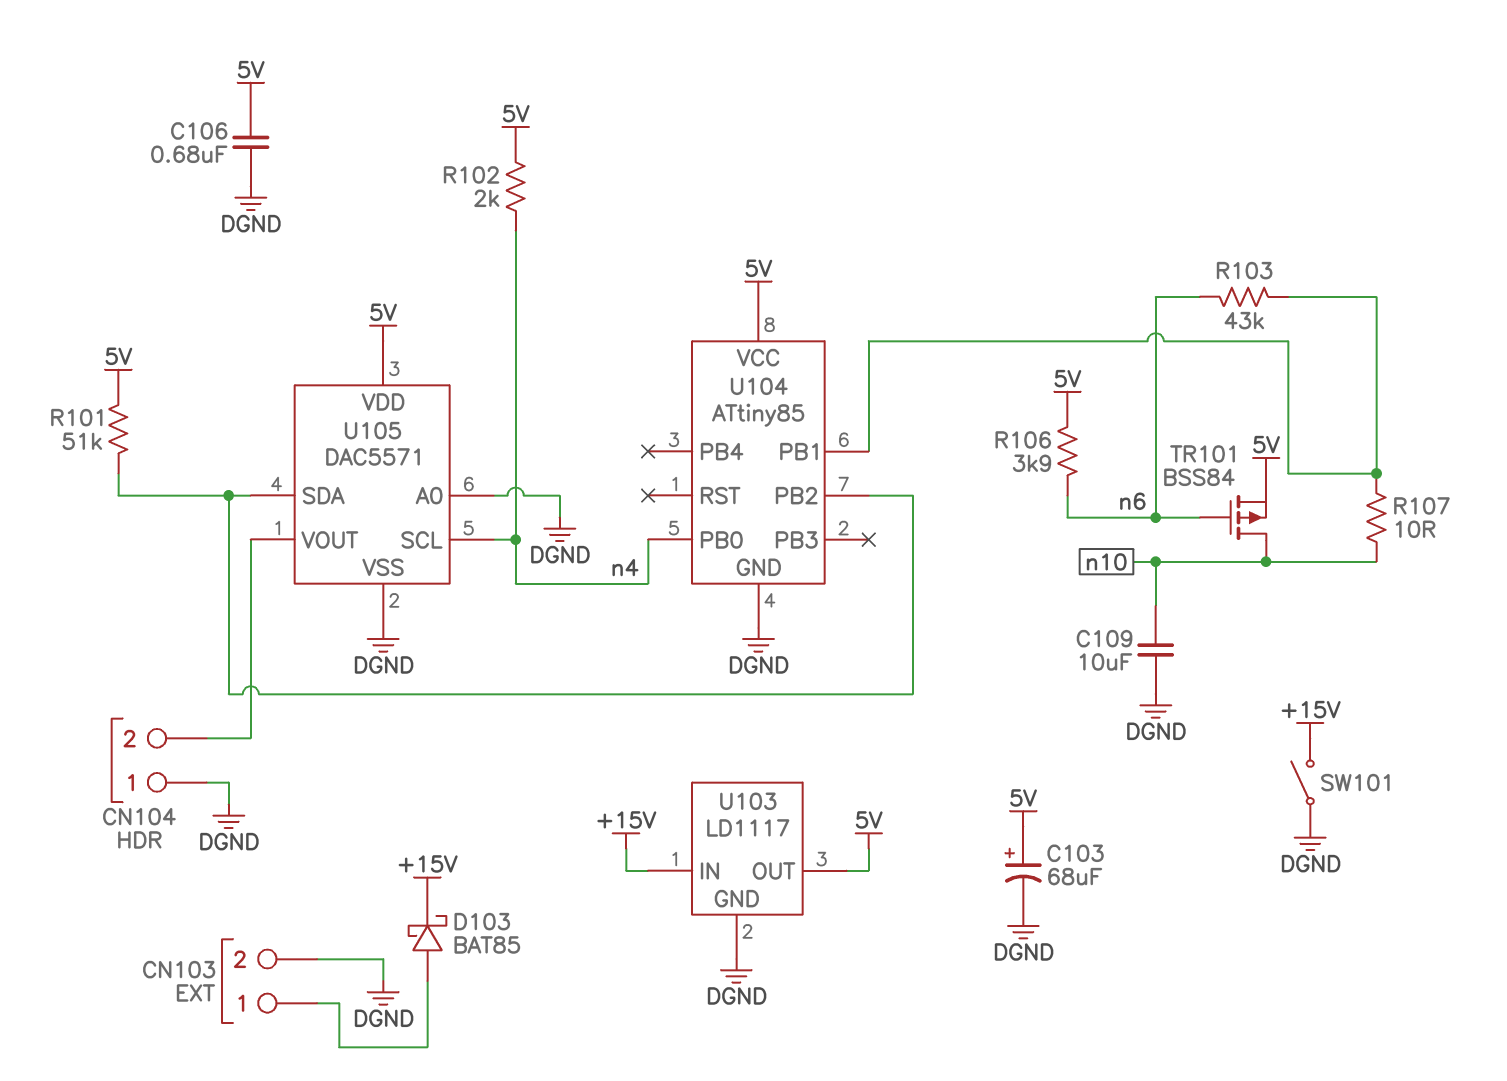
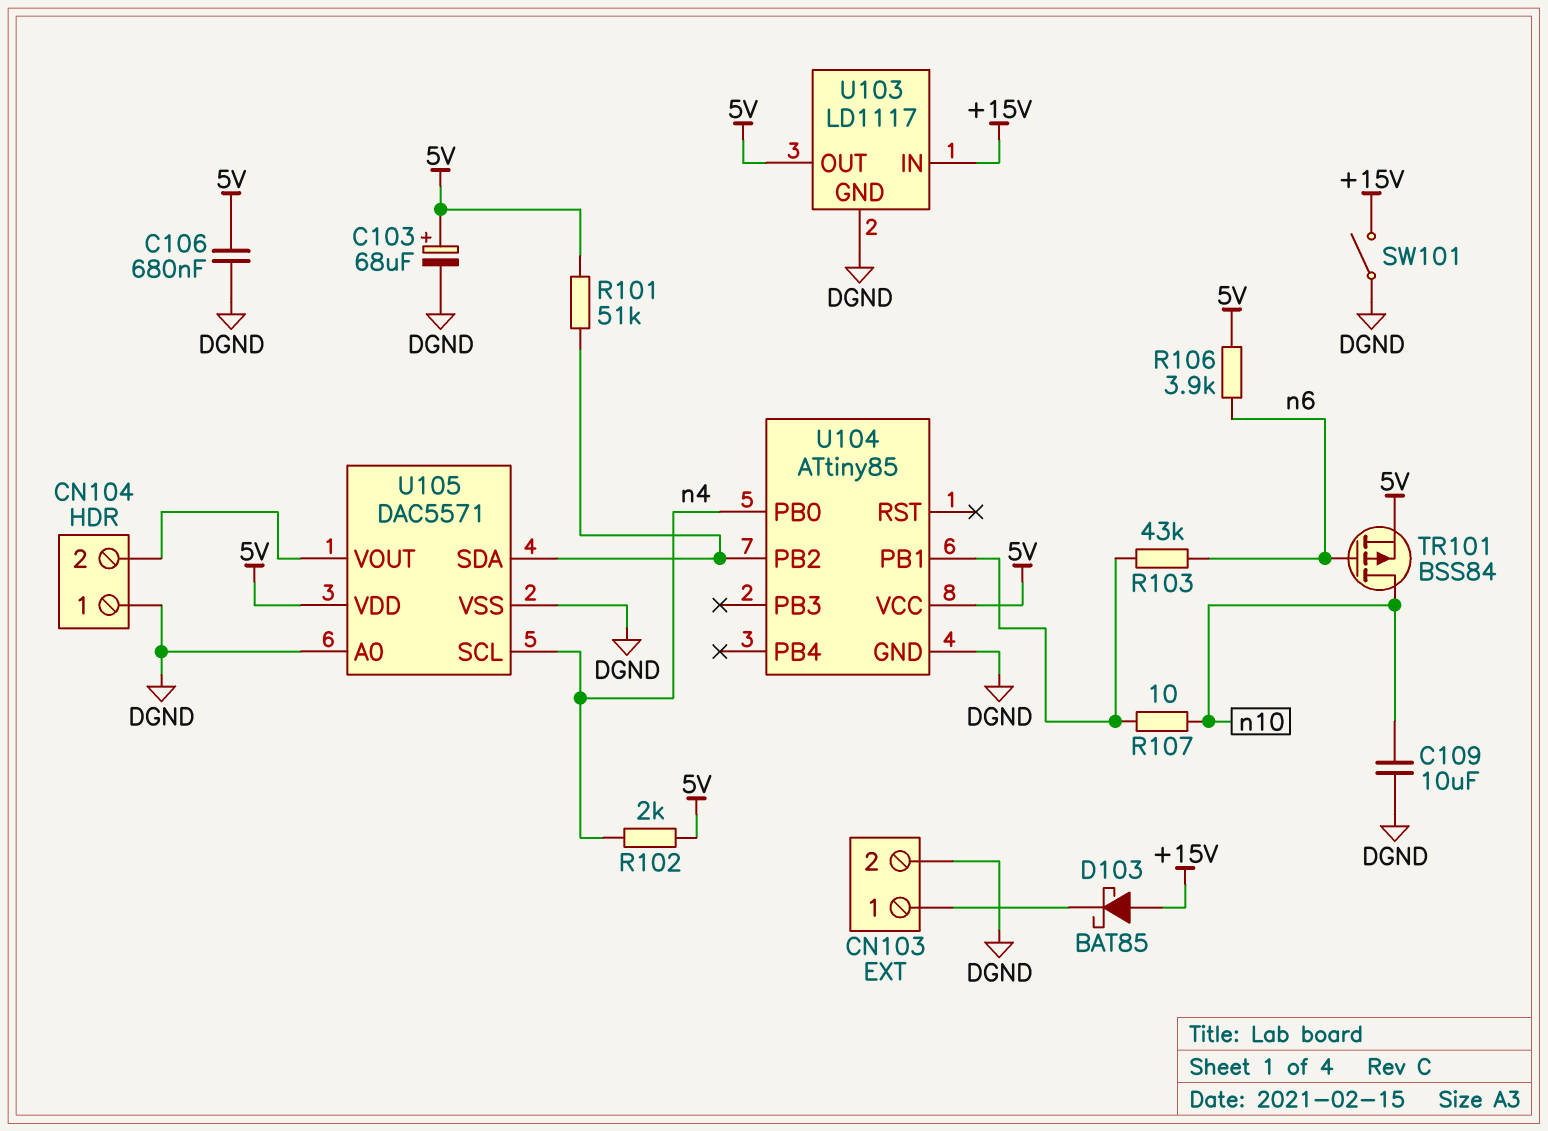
D103: schottky BAT85 (A CN103/1, K +15V) -> schottky BAT85 (A +15V, K CN103/1)

